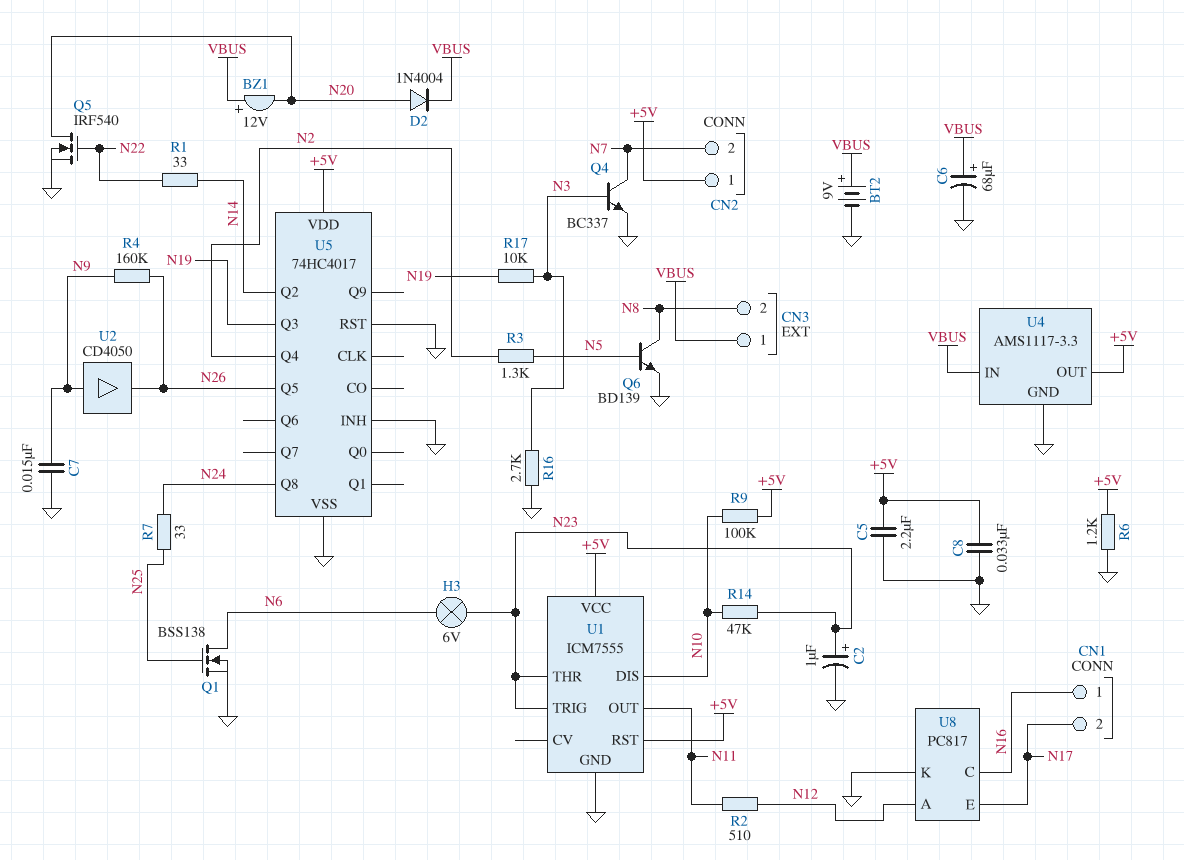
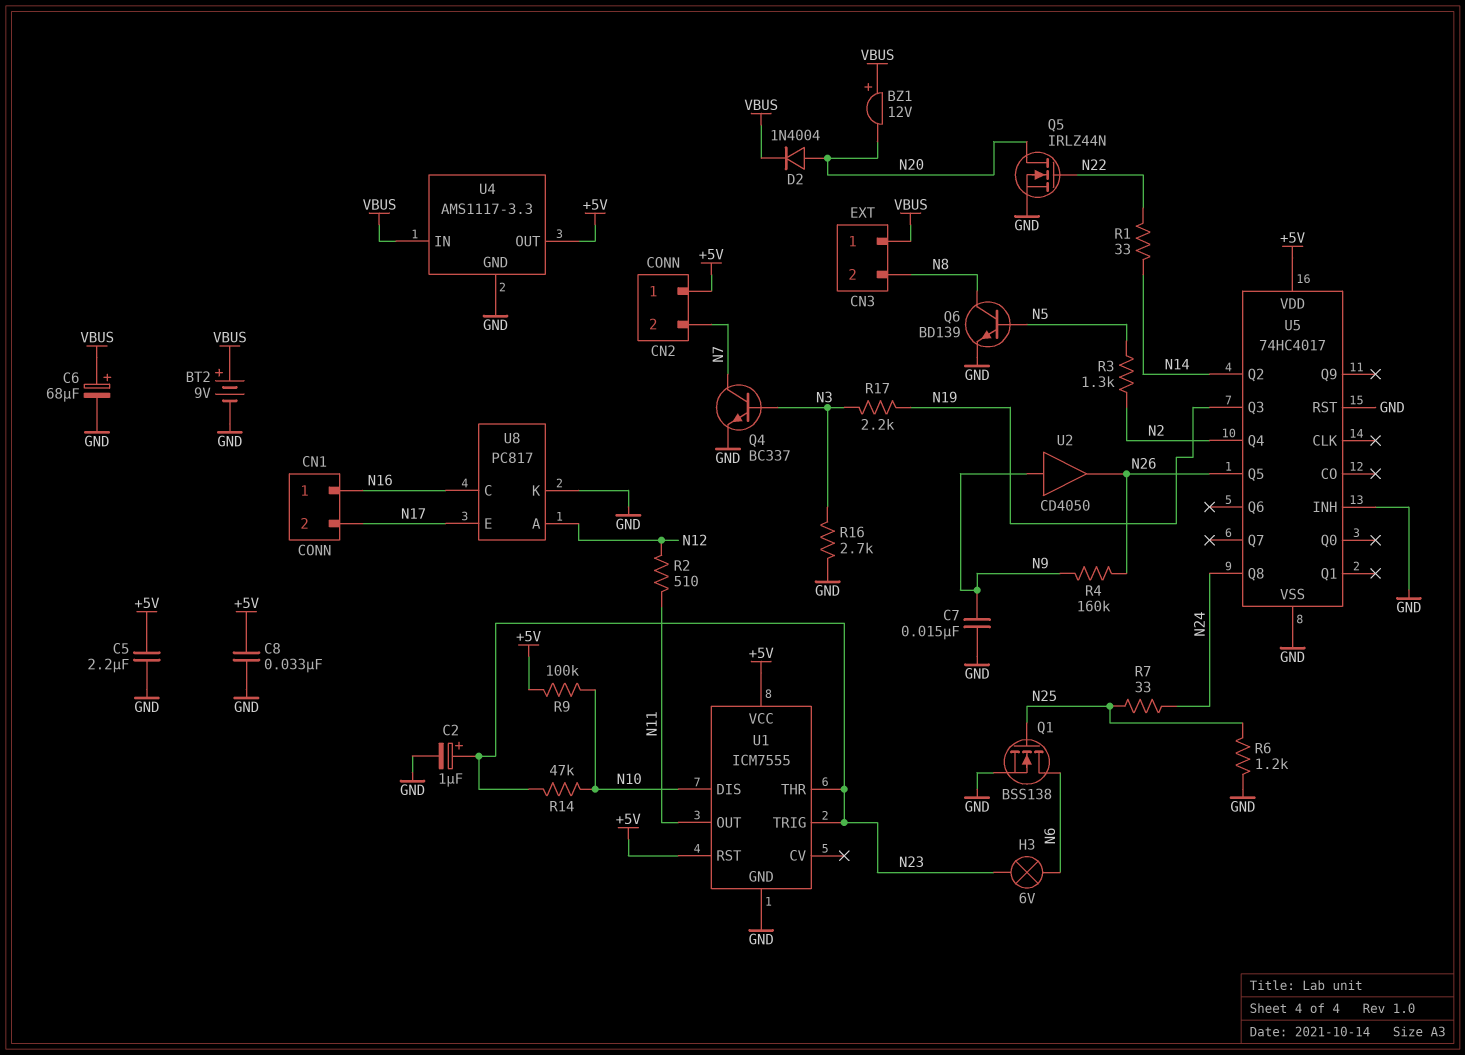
Q5: NMOS IRF540 (G N22, D N20, S GND) -> NMOS IRLZ44N (G N22, D N20, S GND)
R6: 1.2k (+5V, GND) -> 1.2k (GND, N25)
R17: 10k (N3, N19) -> 2.2k (N3, N19)

